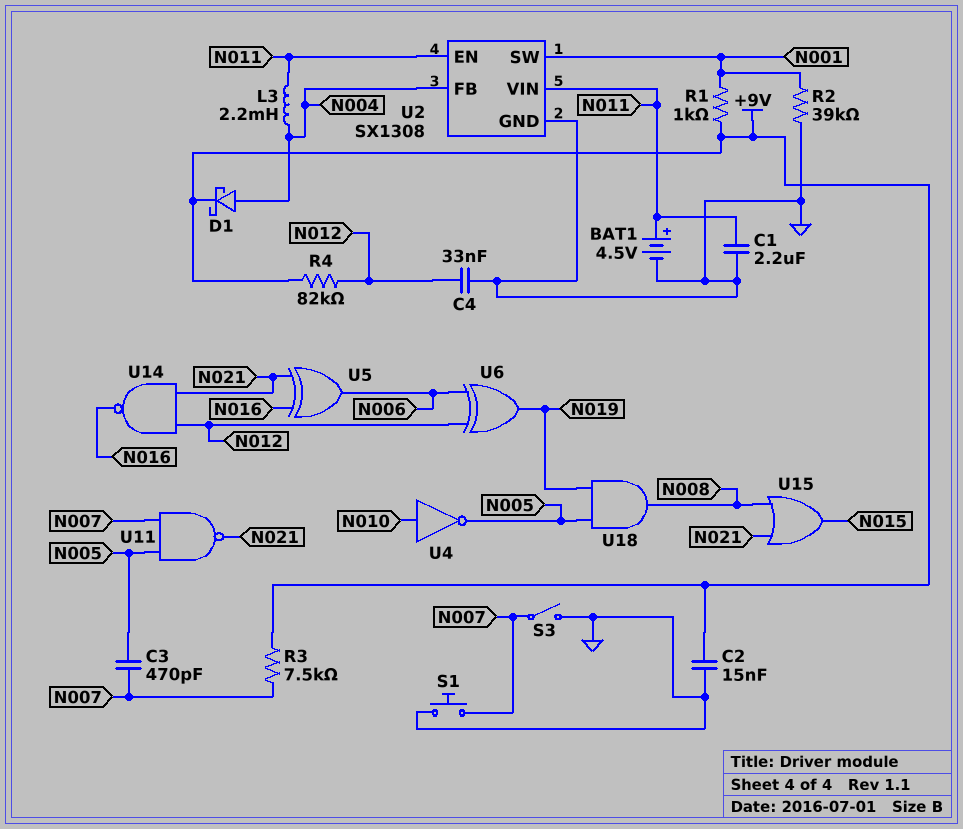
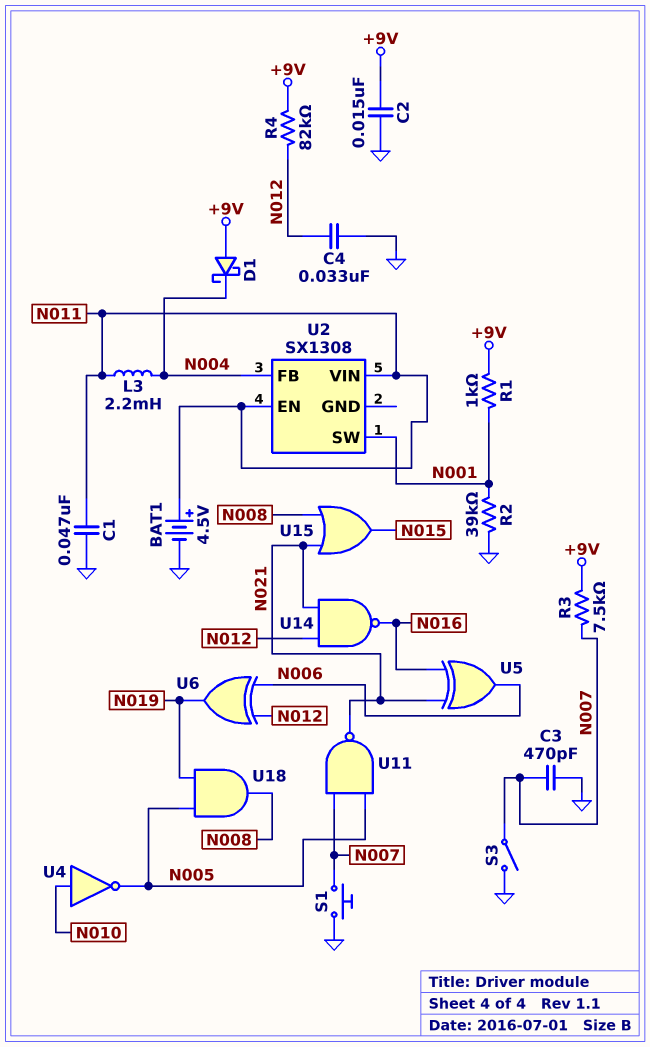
C1: 2.2uF (GND, N011) -> 47nF (GND, N011)
C3: 470pF (N005, N007) -> 470pF (GND, N007)
D1: schottky (A N004, K +9V) -> schottky (A +9V, K N004)
U2 pin GND: GND -> none

